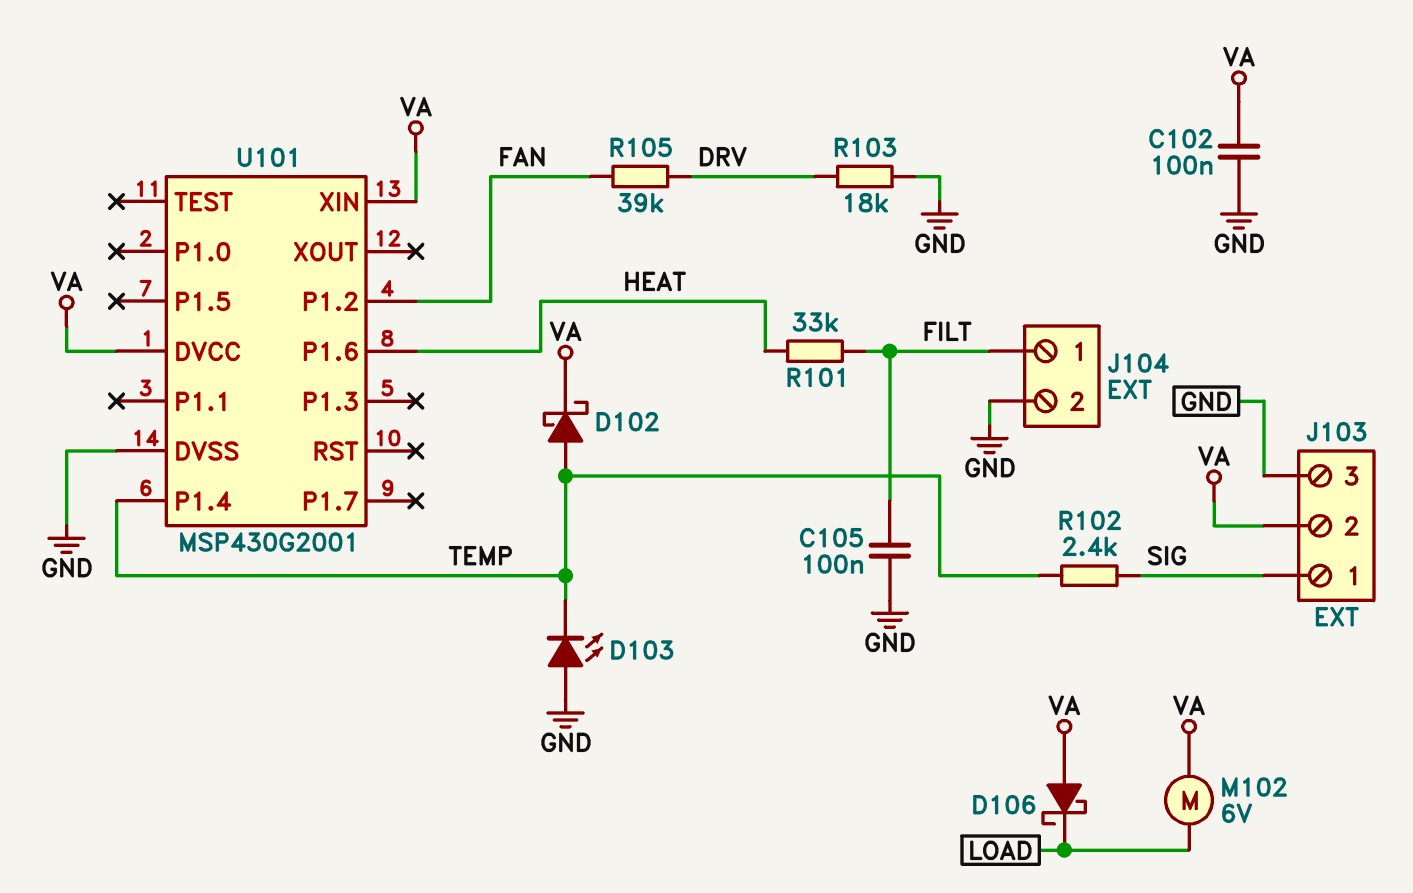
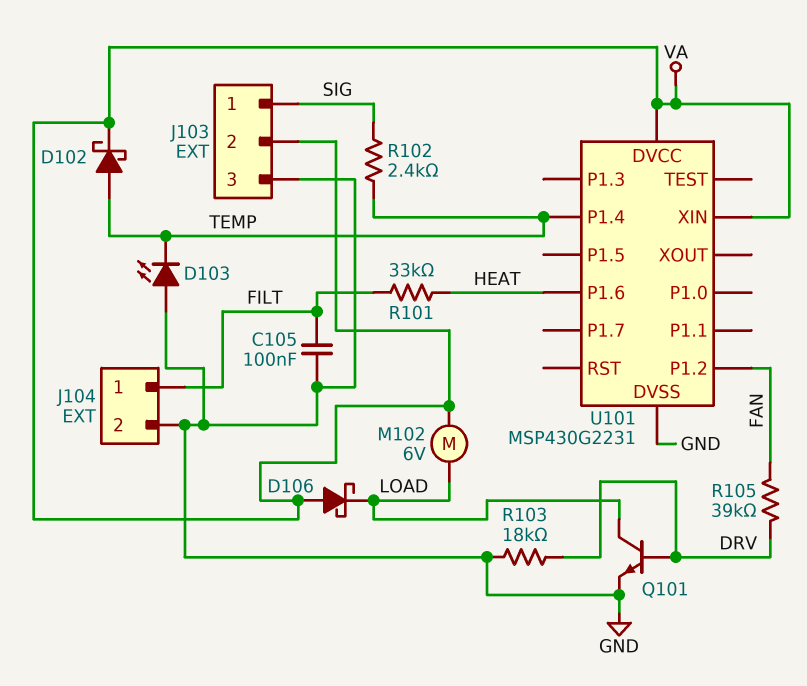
C102: 100nF (GND, VA) -> none
Q101: none -> NPN (B DRV, C LOAD, E GND)
U101: MSP430G2001 -> MSP430G2231

